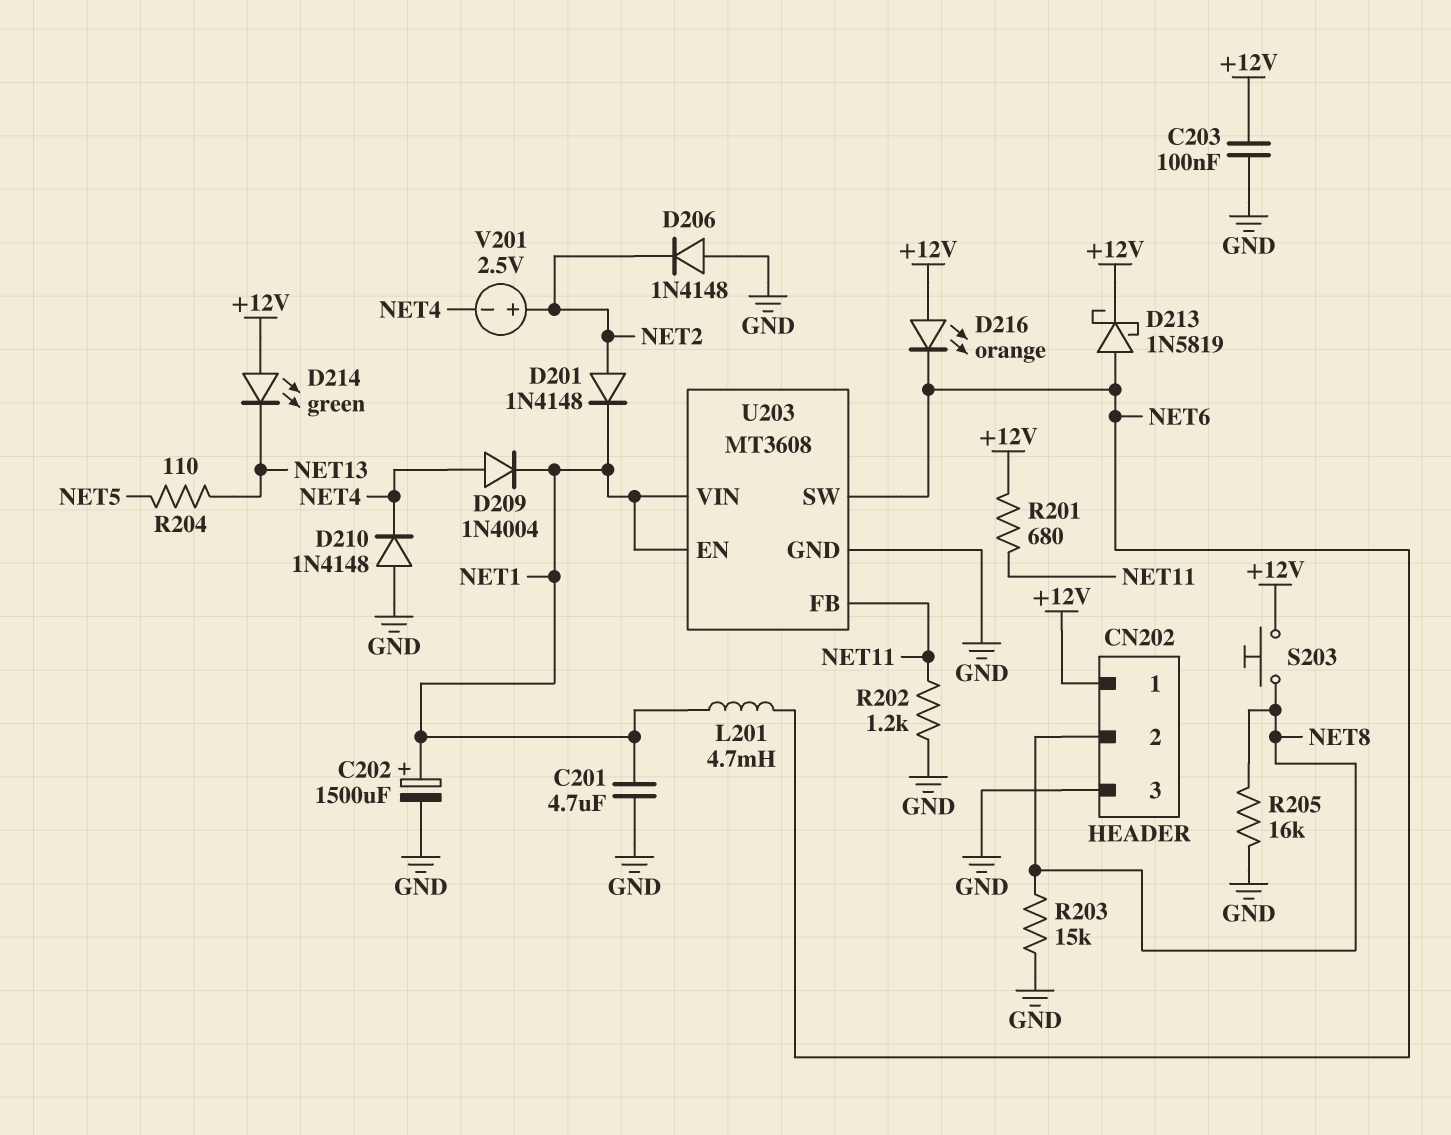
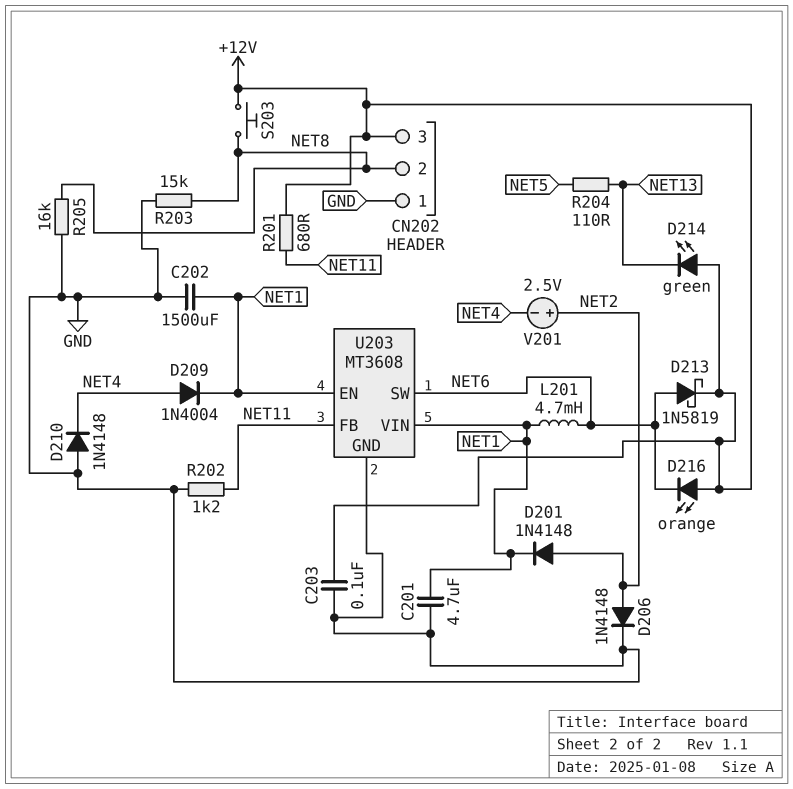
C202: 1500uF (plus NET1, minus GND) -> 1500uF (GND, NET1)
CN202 pin 1: +12V -> GND
CN202 pin 3: GND -> +12V
D206: diode 1N4148 (A GND, K NET2) -> diode 1N4148 (A NET2, K GND)

